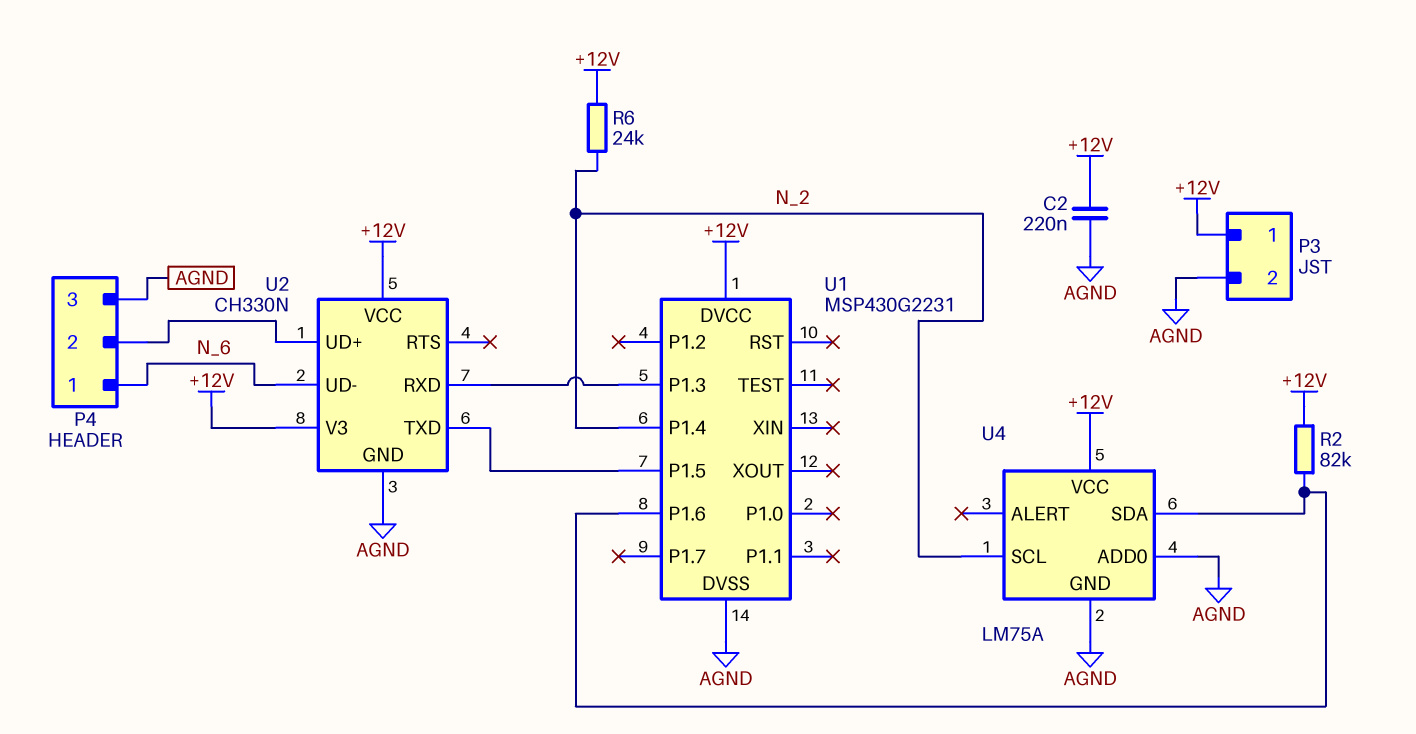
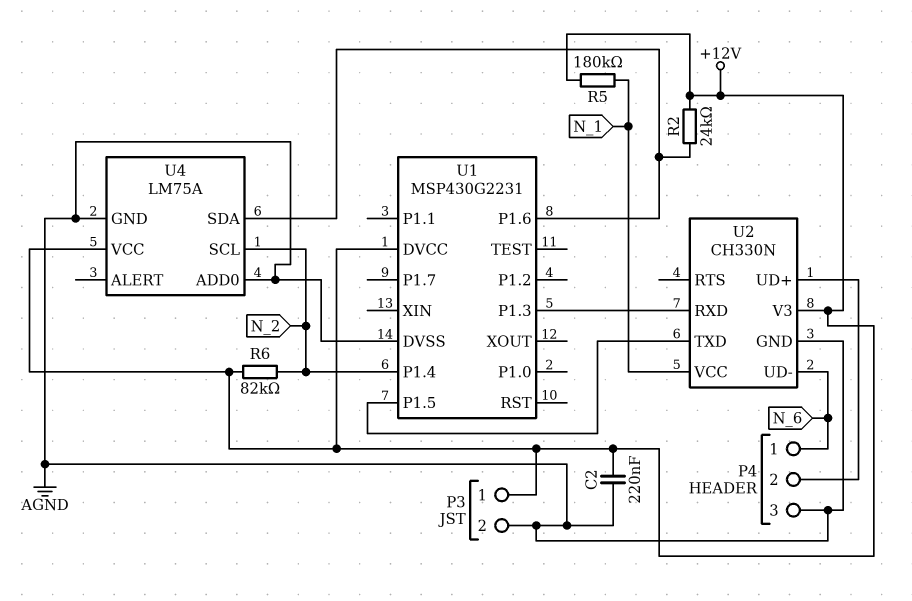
R2: 82k (+12V, U1/P1.6) -> 24k (+12V, U1/P1.6)
R5: none -> 180k (+12V, N_1)
R6: 24k (+12V, N_2) -> 82k (+12V, N_2)
U2 pin VCC: +12V -> N_1

